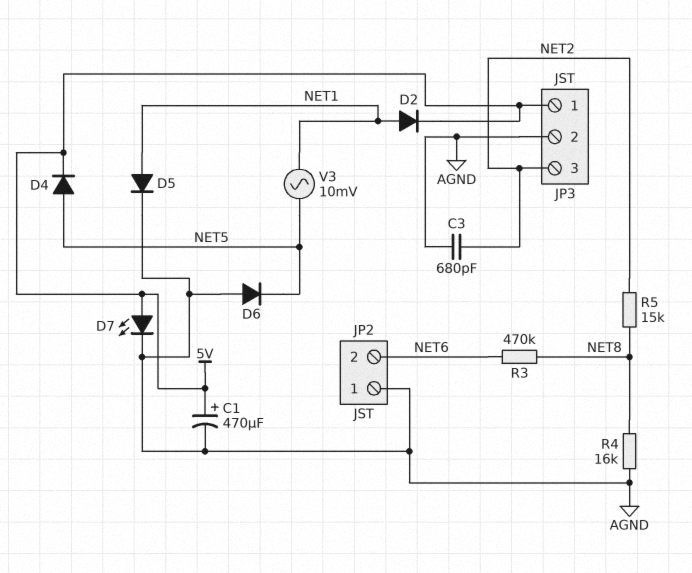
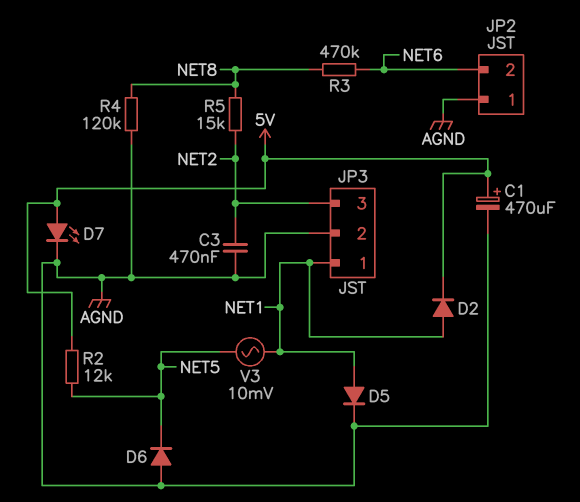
C3: 680pF (AGND, NET2) -> 470nF (AGND, NET2)
D4: diode (A NET5, K 5V) -> none
JP3 pin 1: 5V -> NET1
R2: none -> 12k (5V, NET5)
R4: 16k (AGND, NET8) -> 120k (AGND, NET8)

